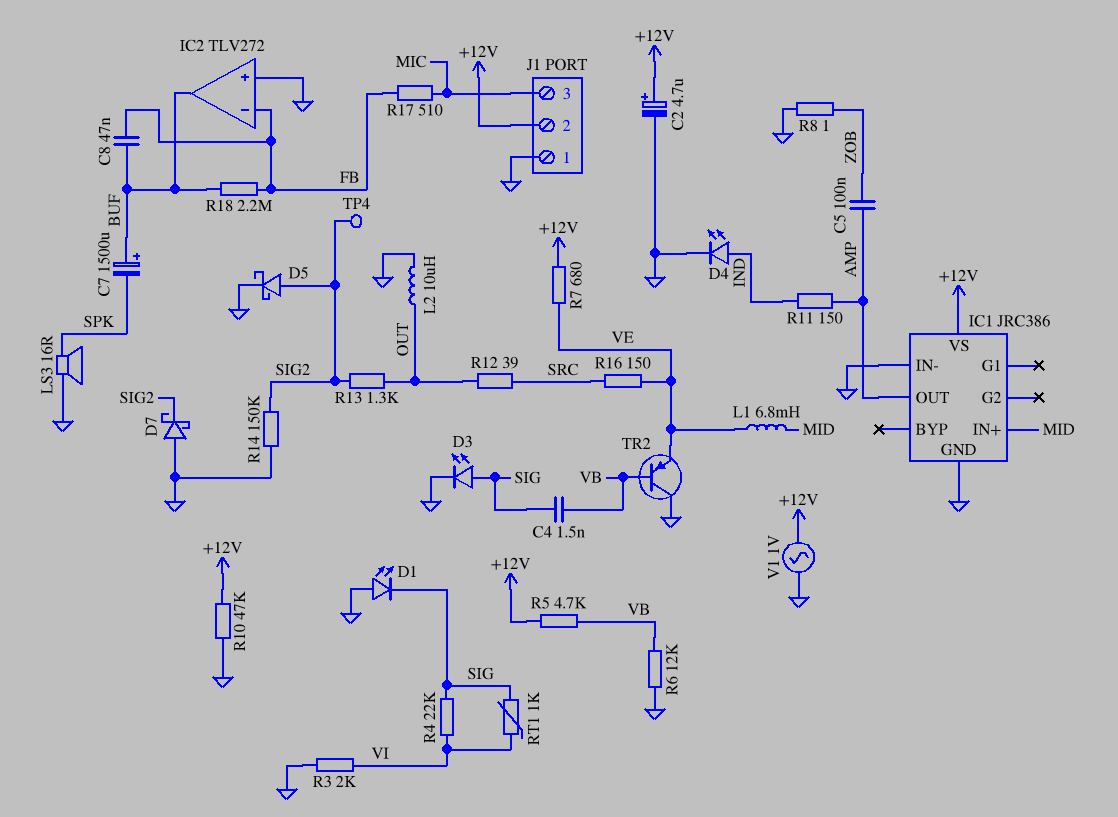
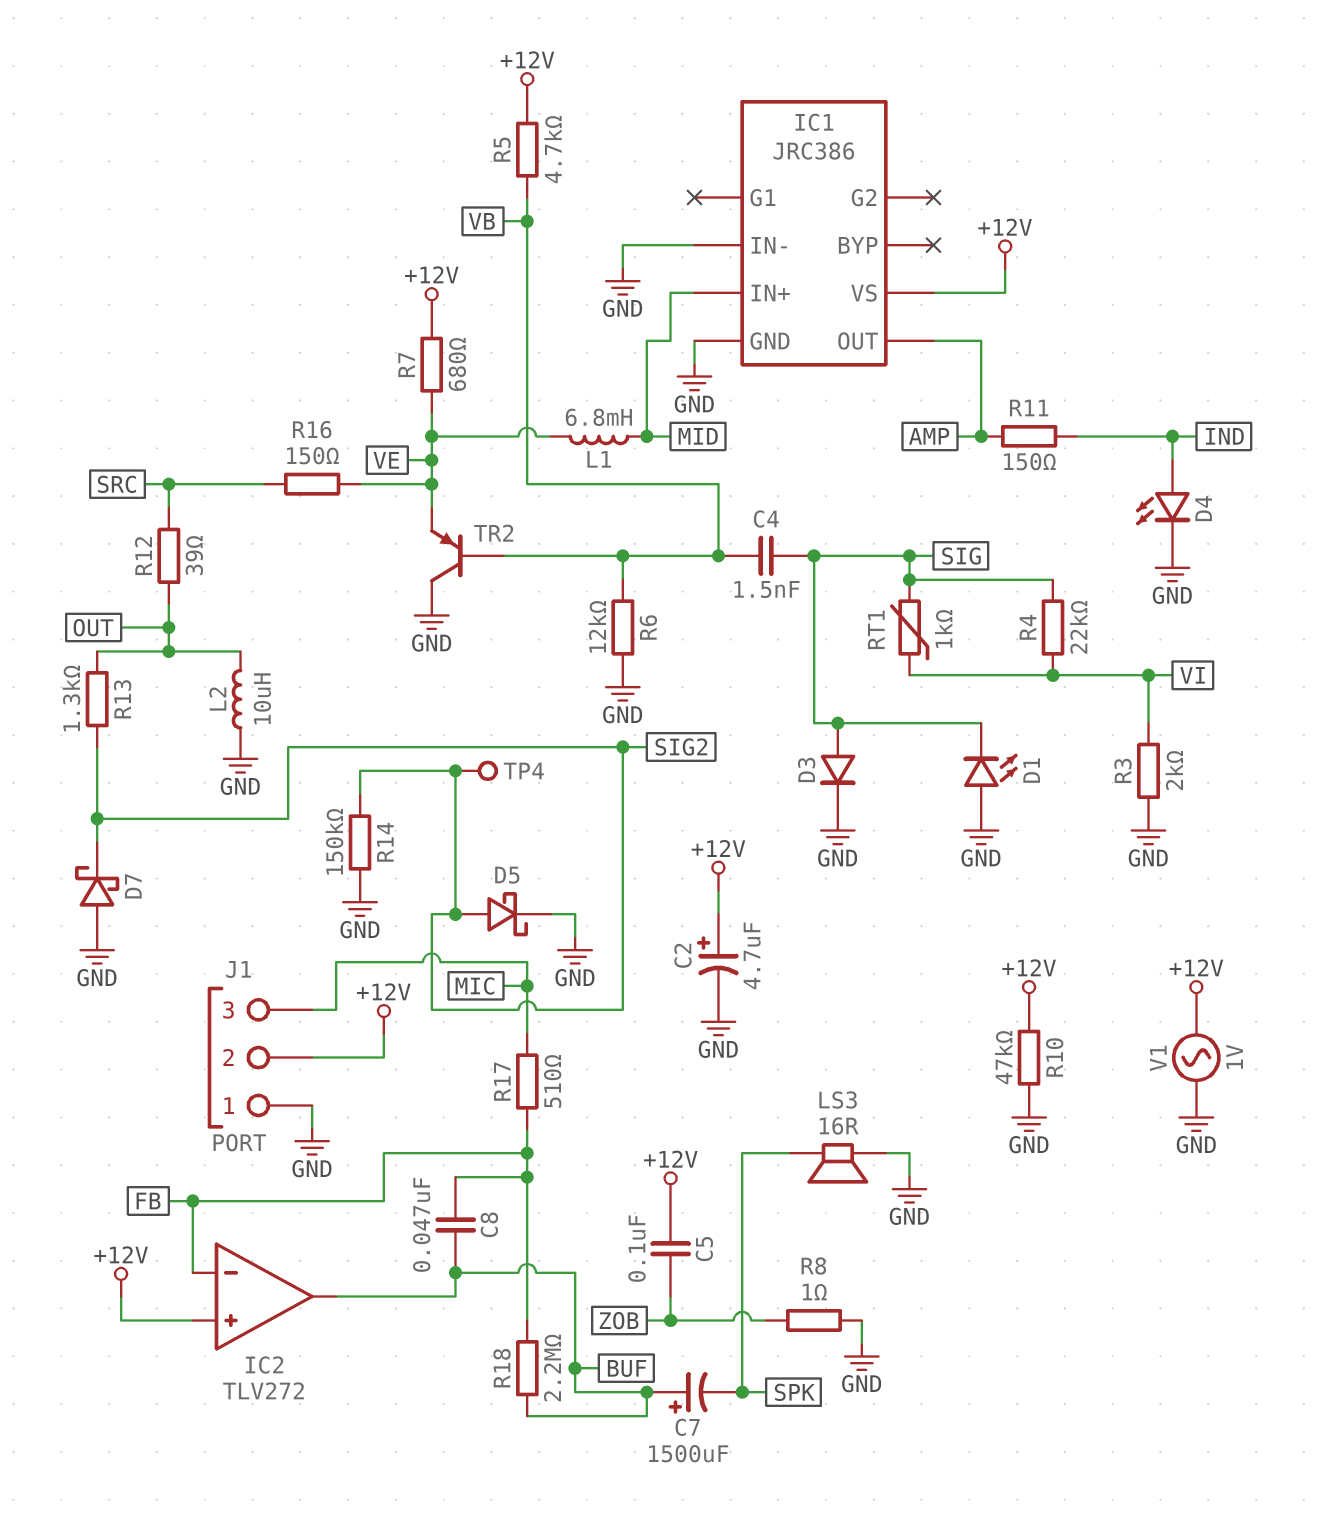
C5: 100nF (AMP, ZOB) -> 100nF (+12V, ZOB)
D3: LED (A SIG, K GND) -> diode (A SIG, K GND)
IC2 pin in+: GND -> +12V

